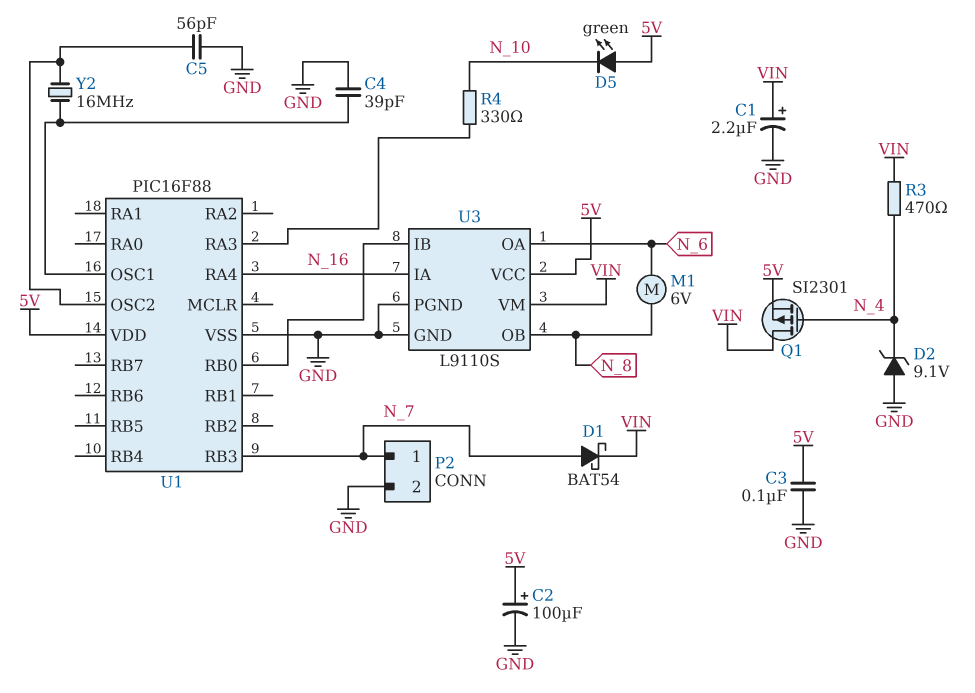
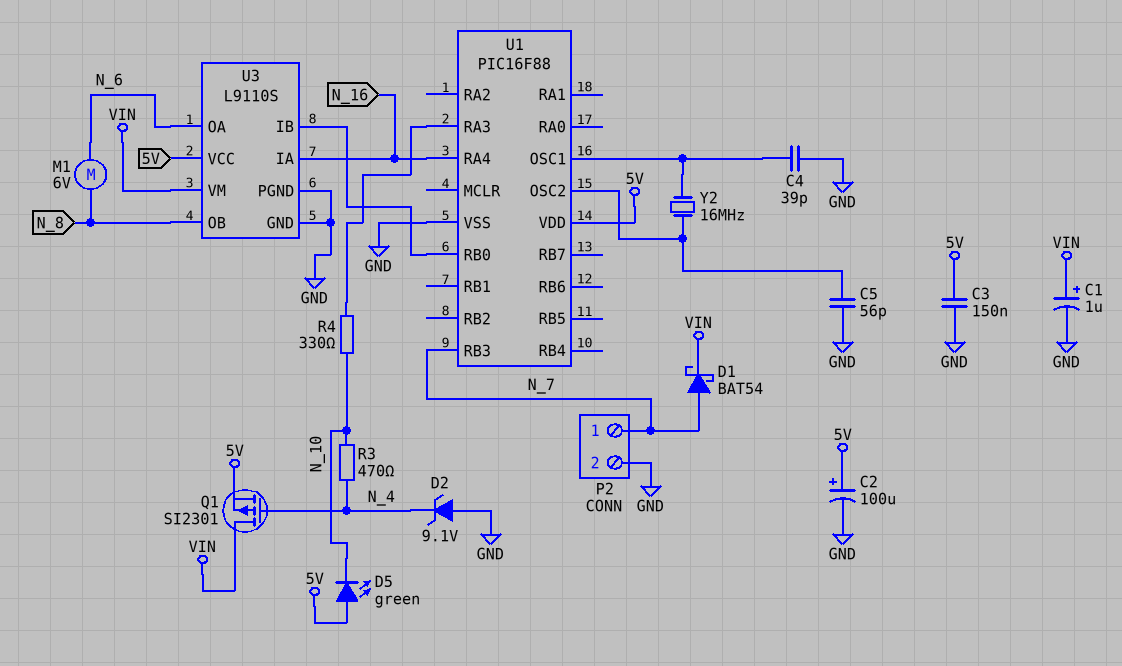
C1: 2.2uF (plus VIN, minus GND) -> 1uF (plus VIN, minus GND)
C3: 100nF (5V, GND) -> 150nF (5V, GND)
R3: 470 (N_4, VIN) -> 470 (N_4, N_10)

